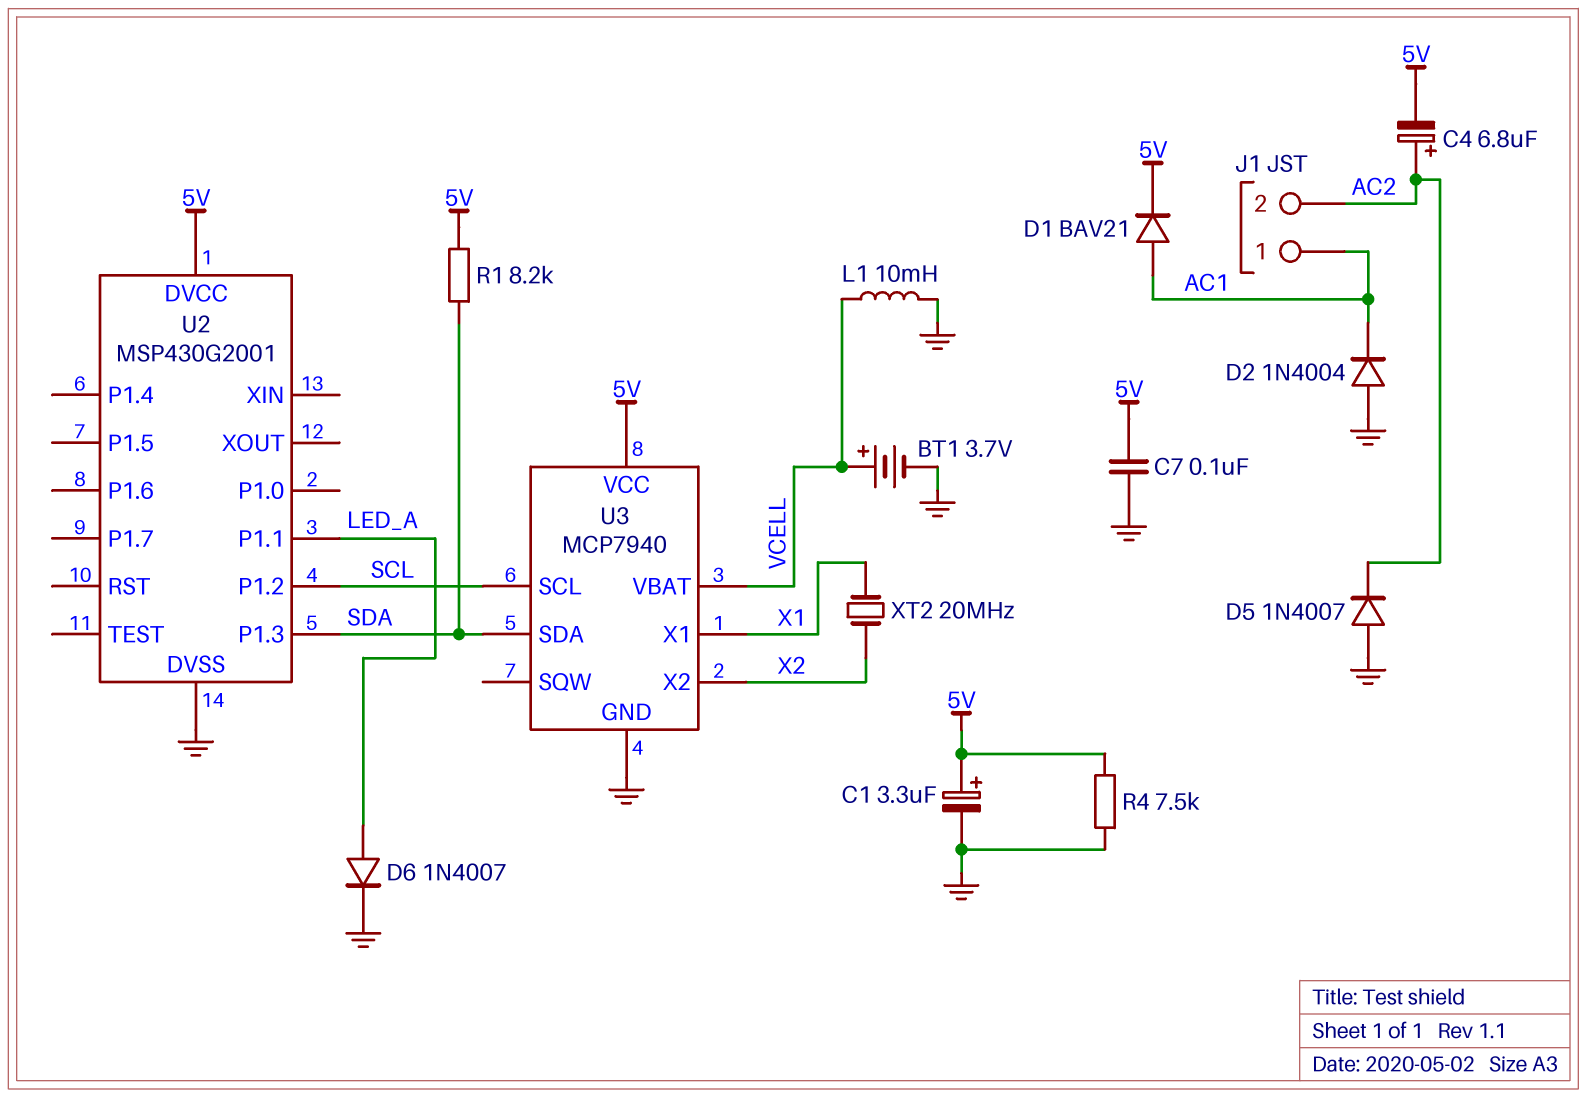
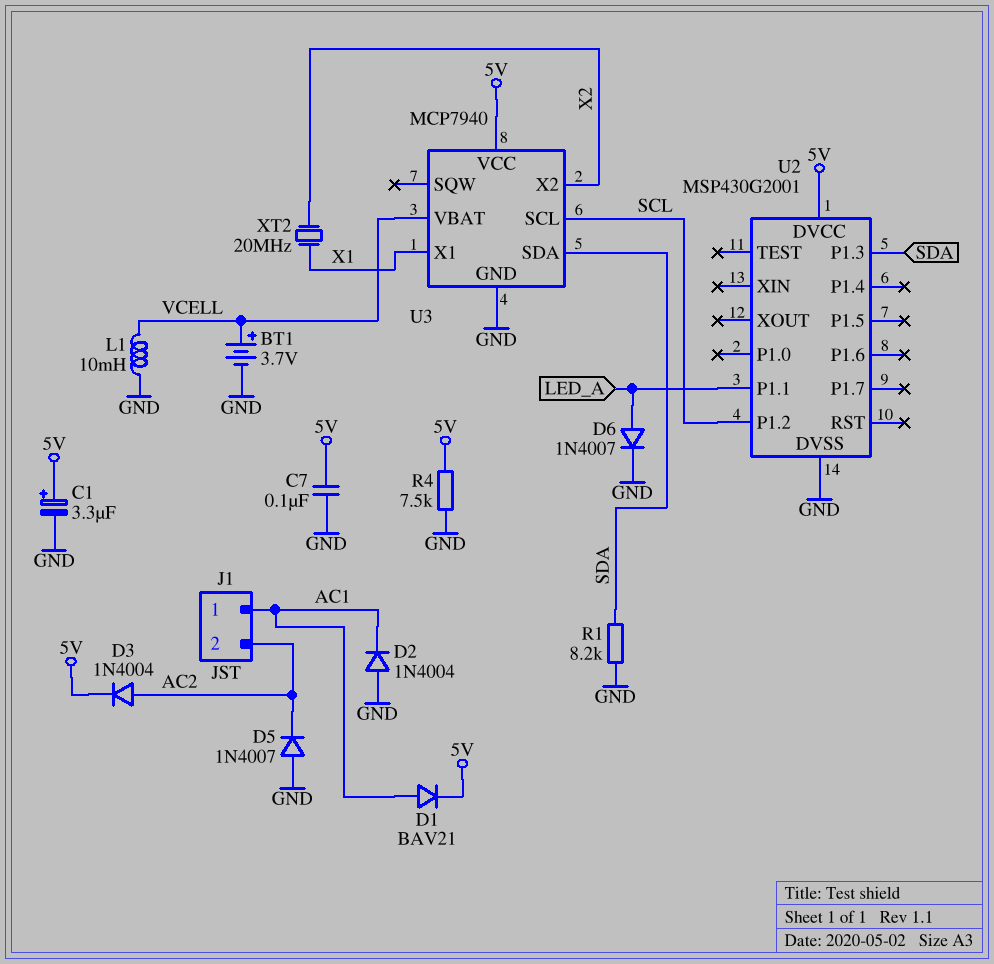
C4: 6.8uF (plus AC2, minus 5V) -> none
D3: none -> diode 1N4004 (A AC2, K 5V)
R1: 8.2k (5V, SDA) -> 8.2k (GND, SDA)

